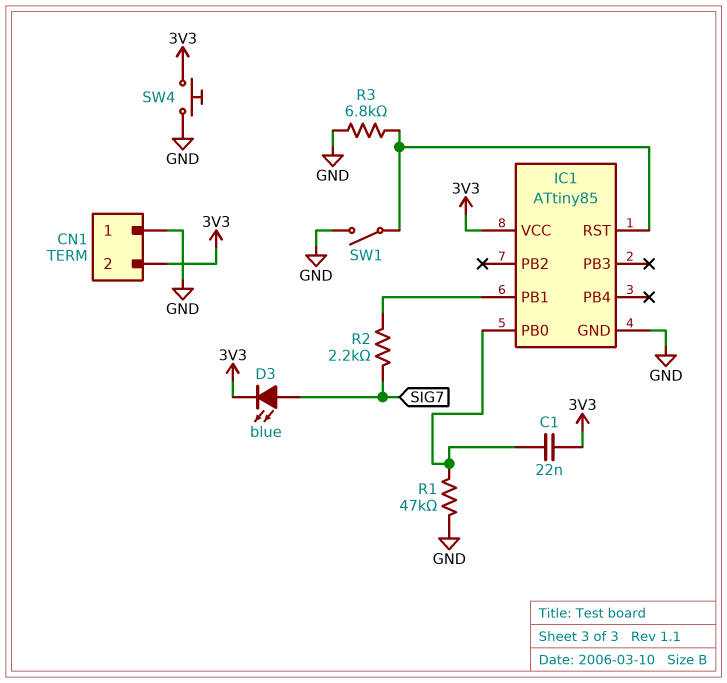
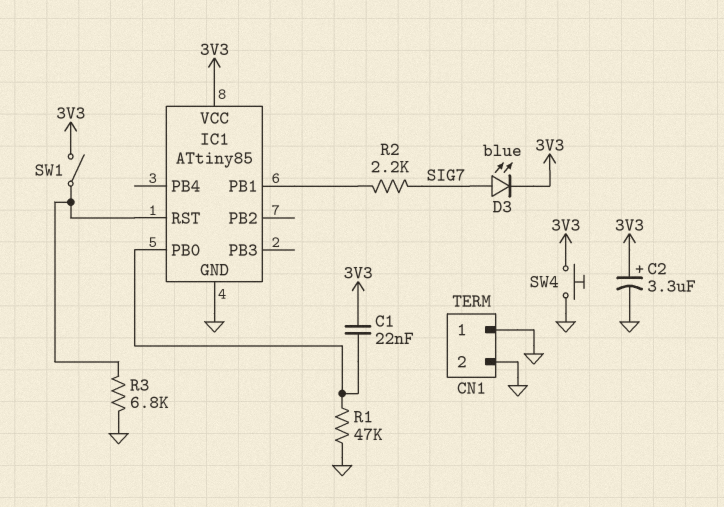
C2: none -> 3.3uF (plus 3V3, minus GND)
CN1 pin 2: 3V3 -> GND
SW1: switch (GND, IC1/RST) -> switch (3V3, IC1/RST)

